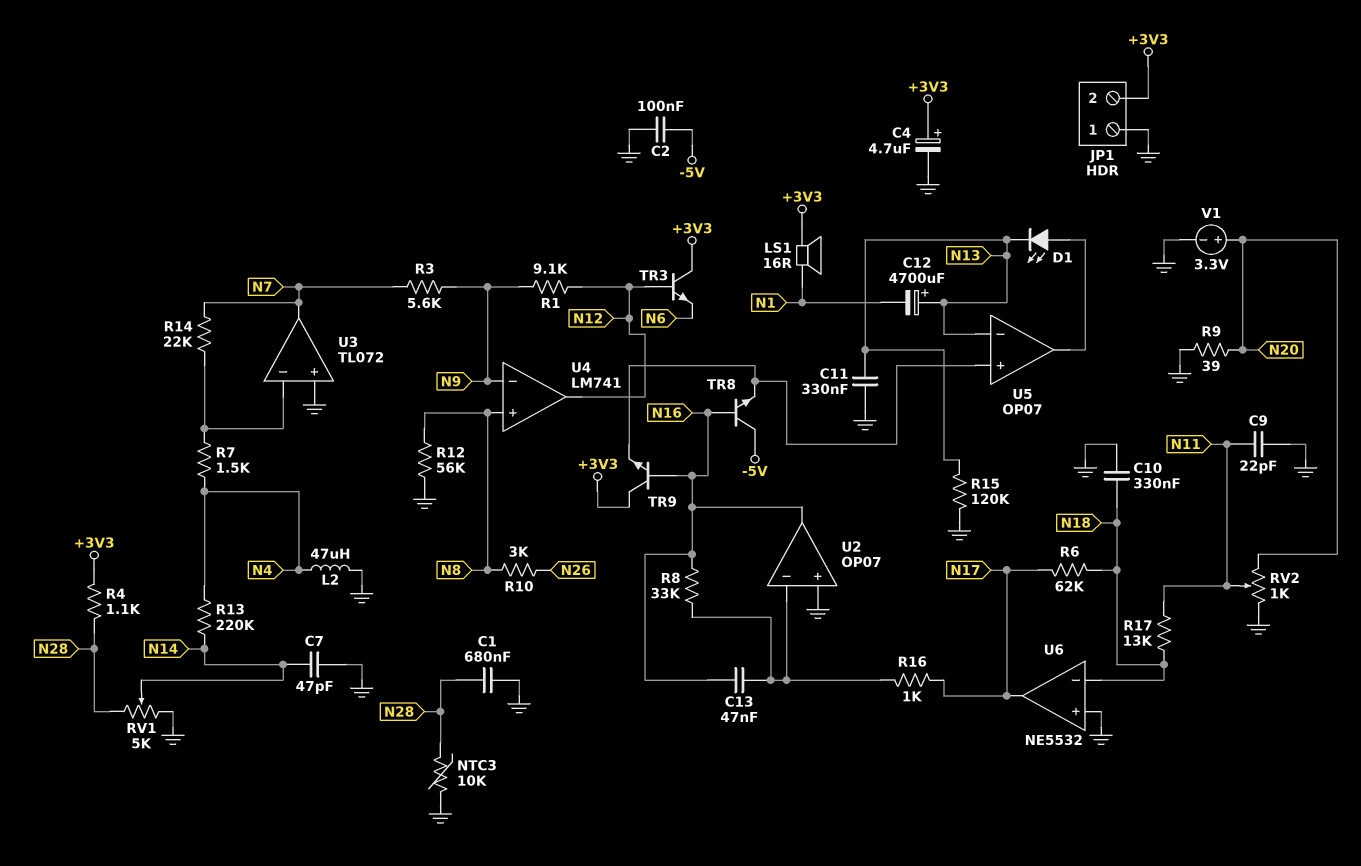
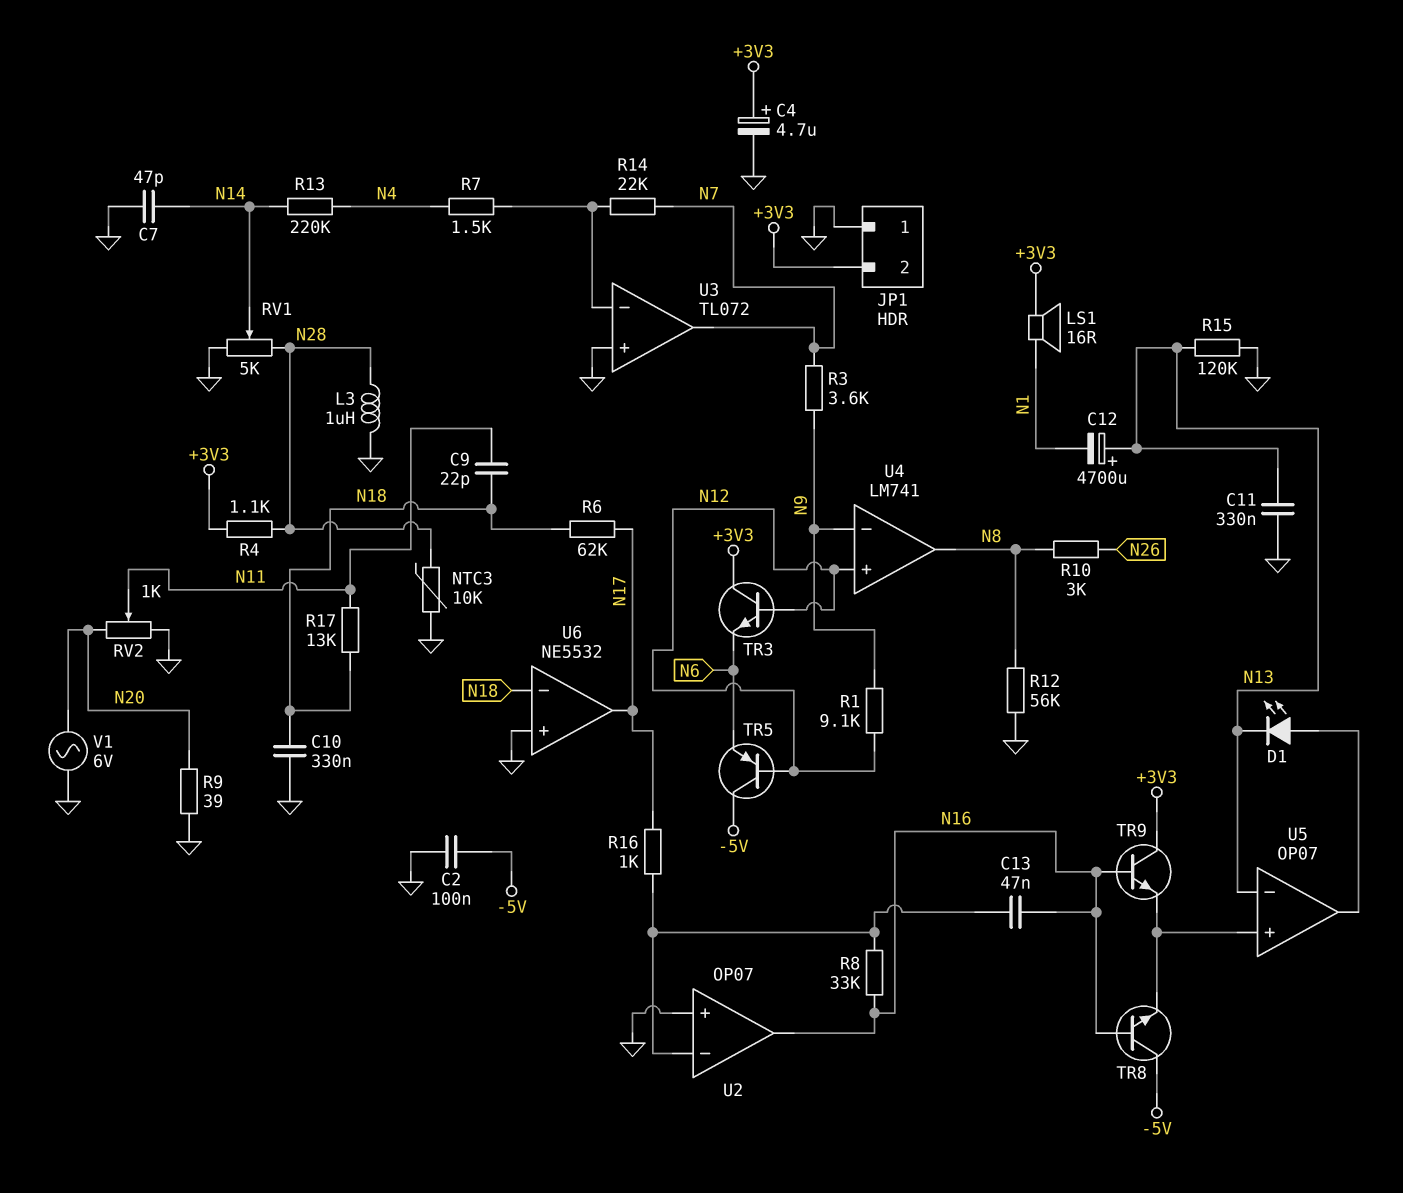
C1: 680nF (GND, N28) -> none
C9: 22pF (GND, N11) -> 22pF (N11, N18)
L2: 47uH (GND, N4) -> none
L3: none -> 1uH (GND, N28)
R3: 5.6k (N7, N9) -> 3.6k (N7, N9)
TR5: none -> PNP (B N12, C -5V, E N6)
U4 pin in+: N8 -> N12
U4 pin out: N12 -> N8
V1: 3.3V (plus N20, minus GND) -> AC 6V (GND, N20)

